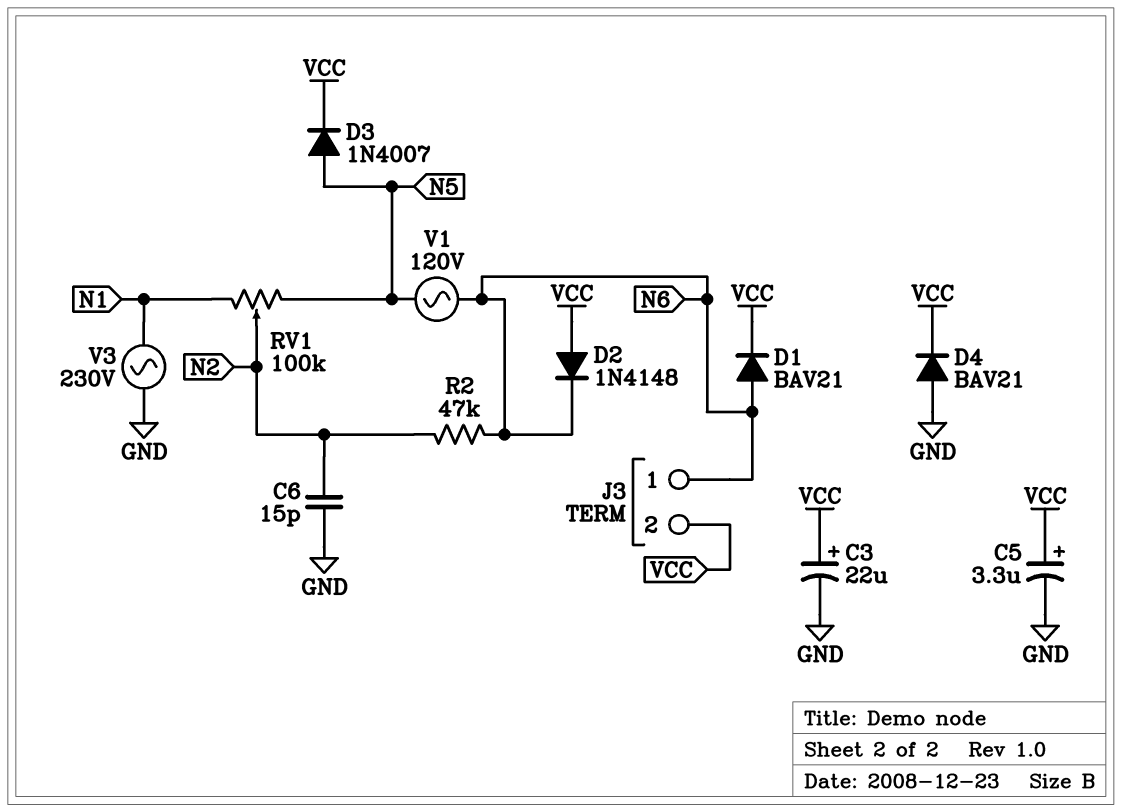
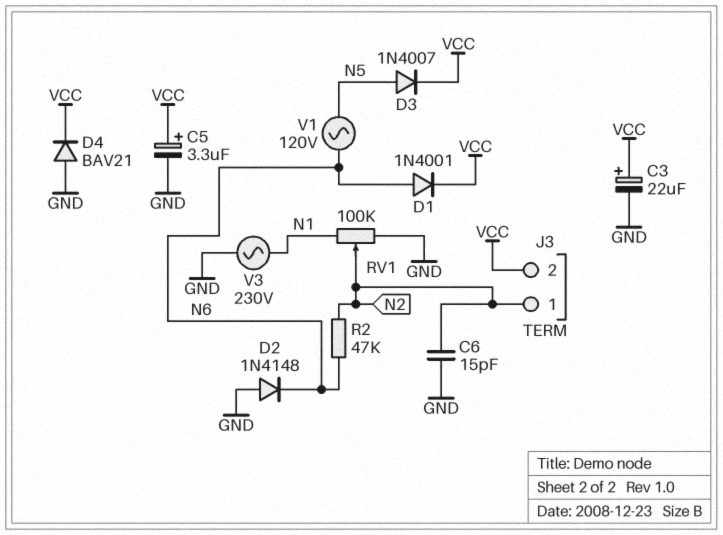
D1: diode BAV21 (A N6, K VCC) -> diode 1N4001 (A N6, K VCC)
D2: diode 1N4148 (A VCC, K N6) -> diode 1N4148 (A GND, K N6)
J3 pin 1: N6 -> N2
RV1: 100k (N1, N5, wiper N2) -> 100k (GND, N1, wiper N2)

